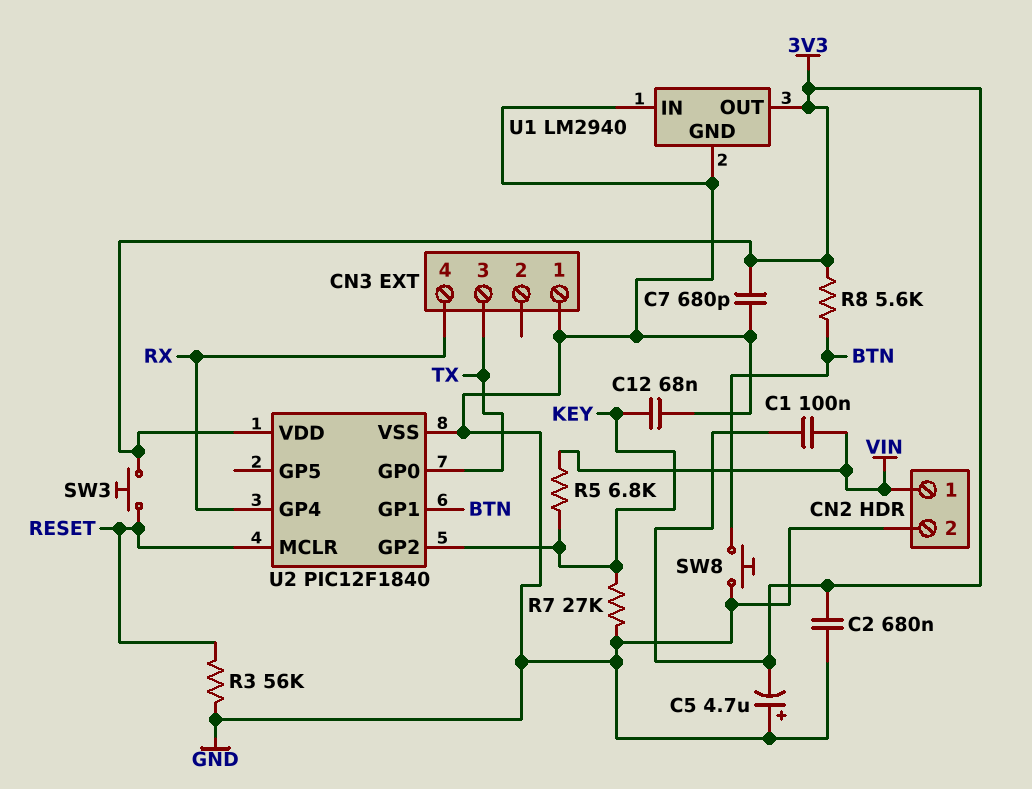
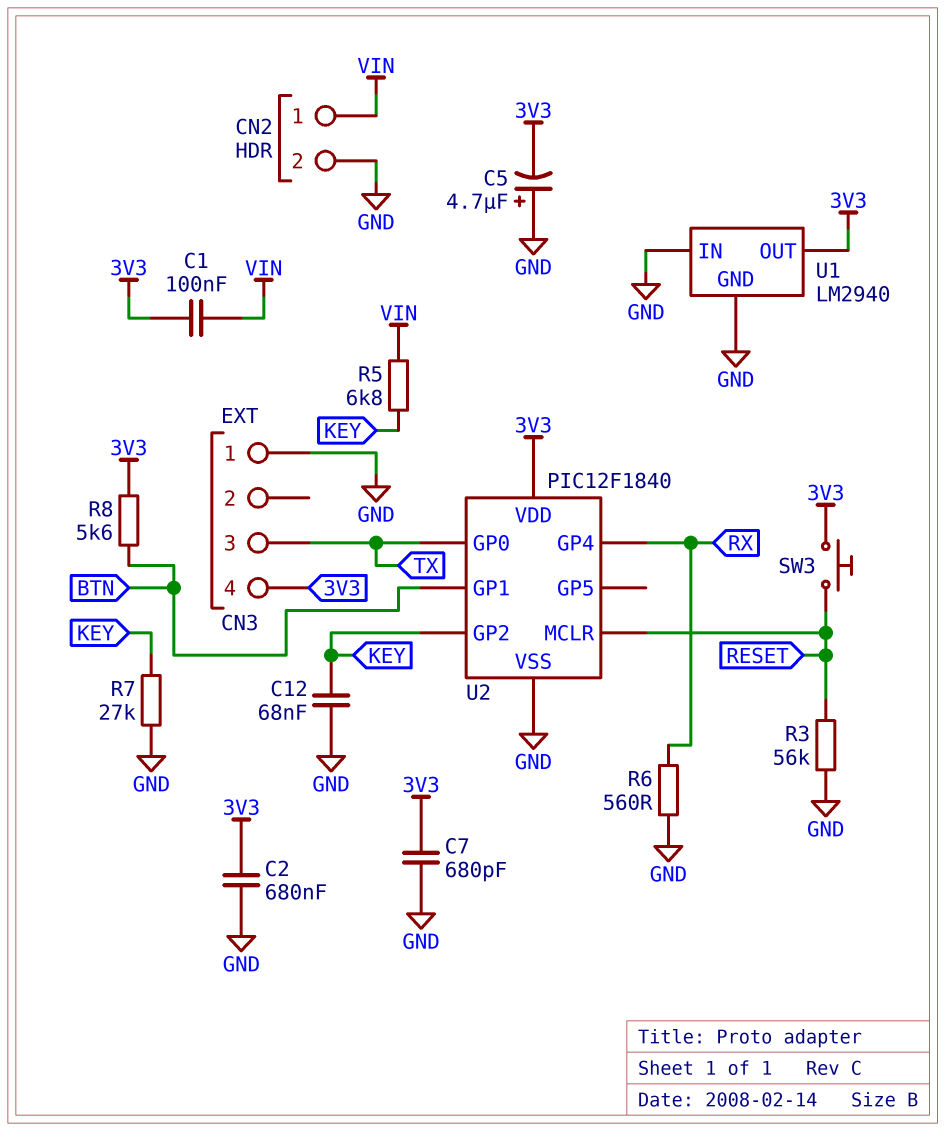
CN3 pin 4: RX -> 3V3
R6: none -> 560 (GND, RX)
SW8: button (BTN, GND) -> none

